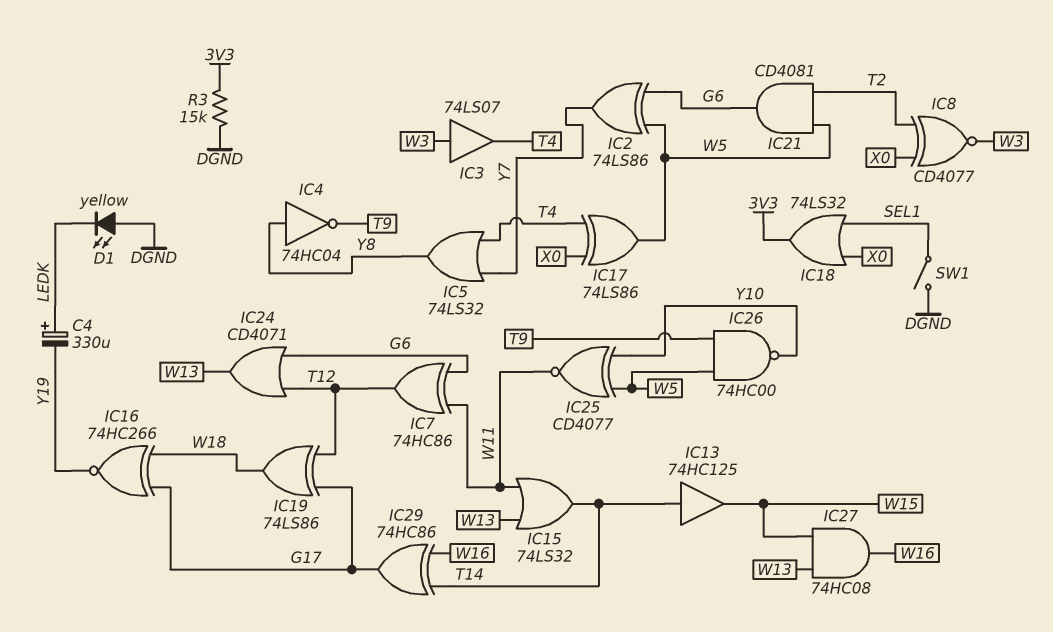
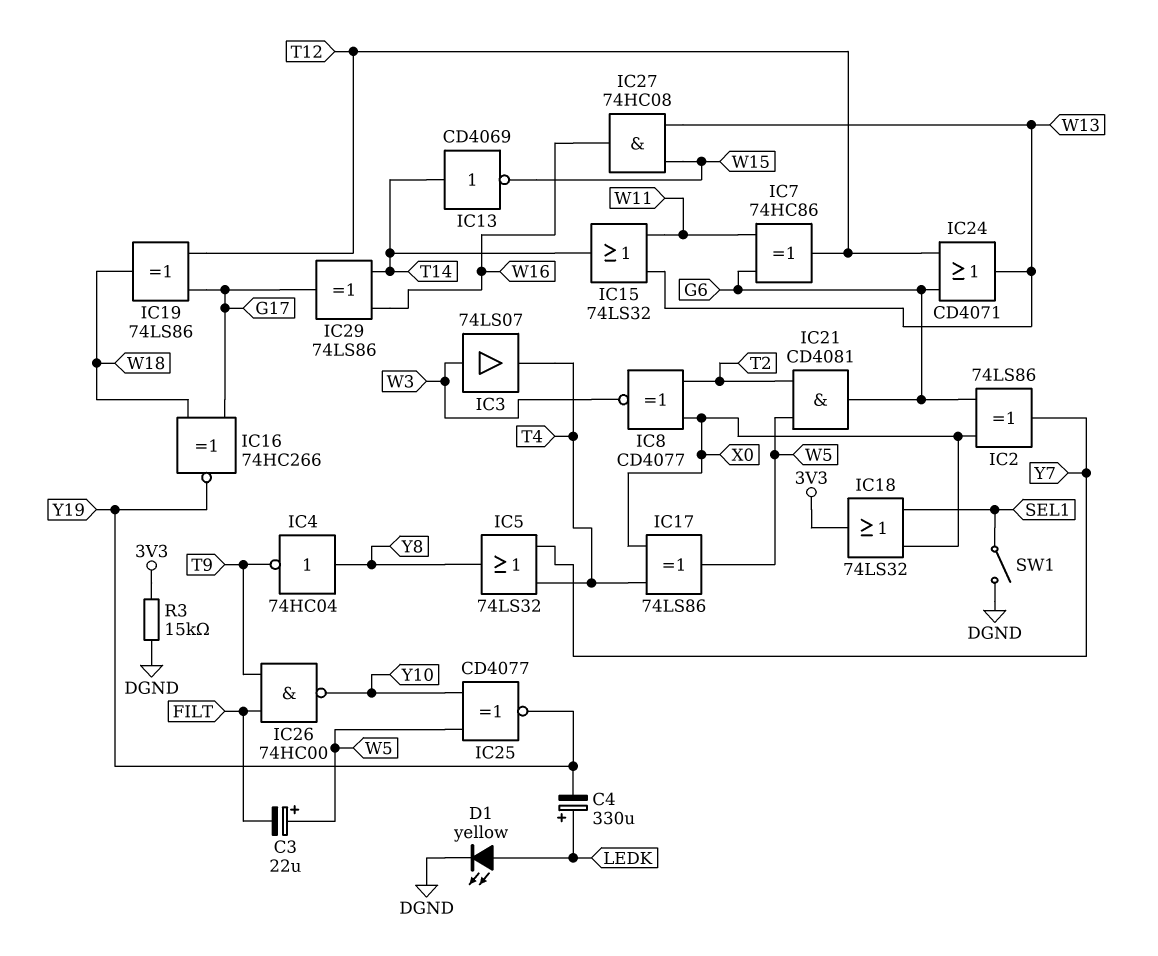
C3: none -> 22uF (plus W5, minus FILT)
D1: LED yellow (A DGND, K LEDK) -> LED yellow (A LEDK, K DGND)
IC2: XOR 74LS86 (in G6, in W5, out Y7) -> XOR 74LS86 (in G6, in X0, out Y7)
IC13: buffer 74HC125 (in T14, out W15) -> NOT CD4069 (in T14, out W15)
IC25: XNOR CD4077 (in W5, in Y10, out W11) -> XNOR CD4077 (in W5, in Y10, out Y19)
IC26: NAND 74HC00 (in T9, in W5, out Y10) -> NAND 74HC00 (in FILT, in T9, out Y10)
IC29: XOR 74HC86 (in T14, in W16, out G17) -> XOR 74LS86 (in T14, in W16, out G17)

